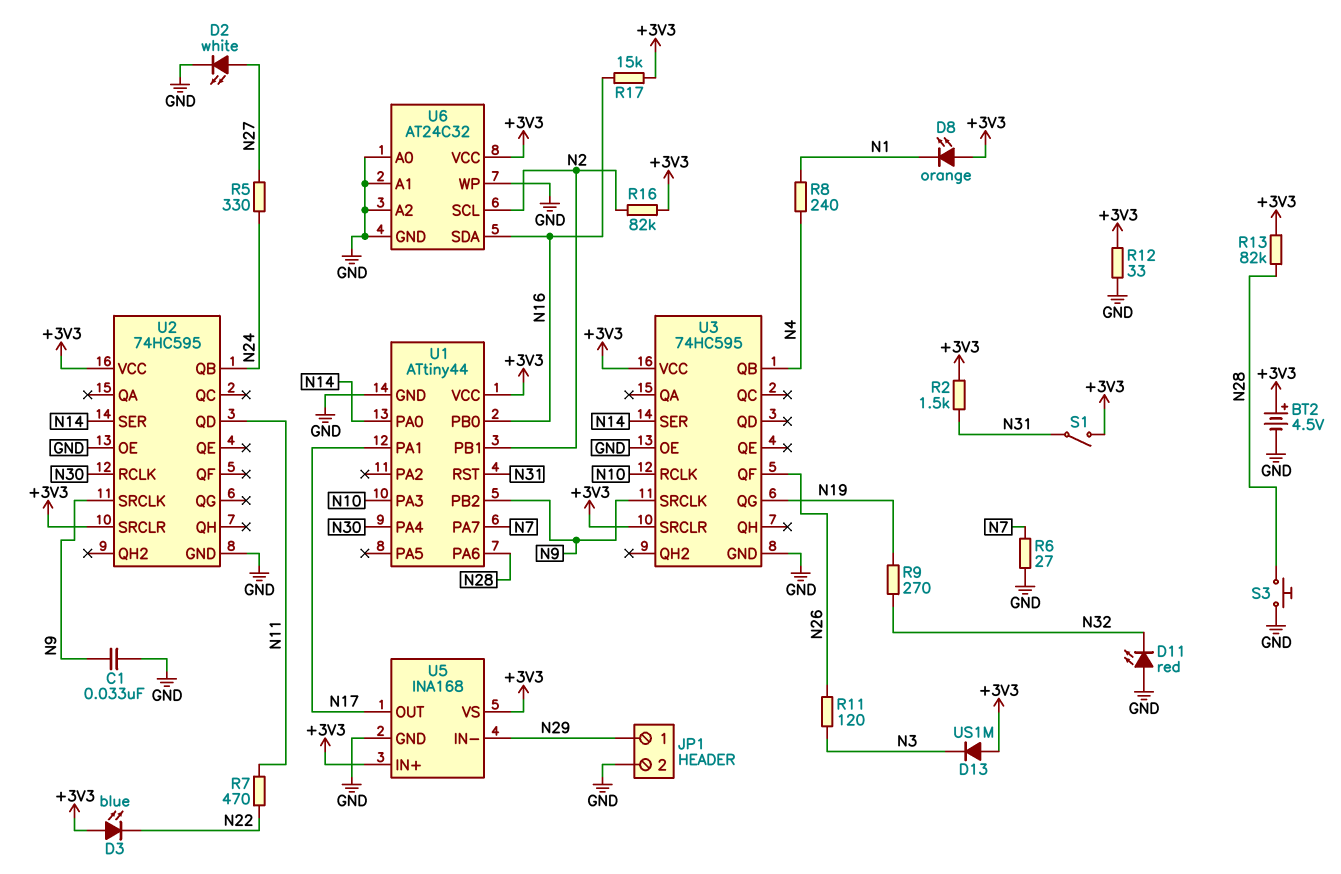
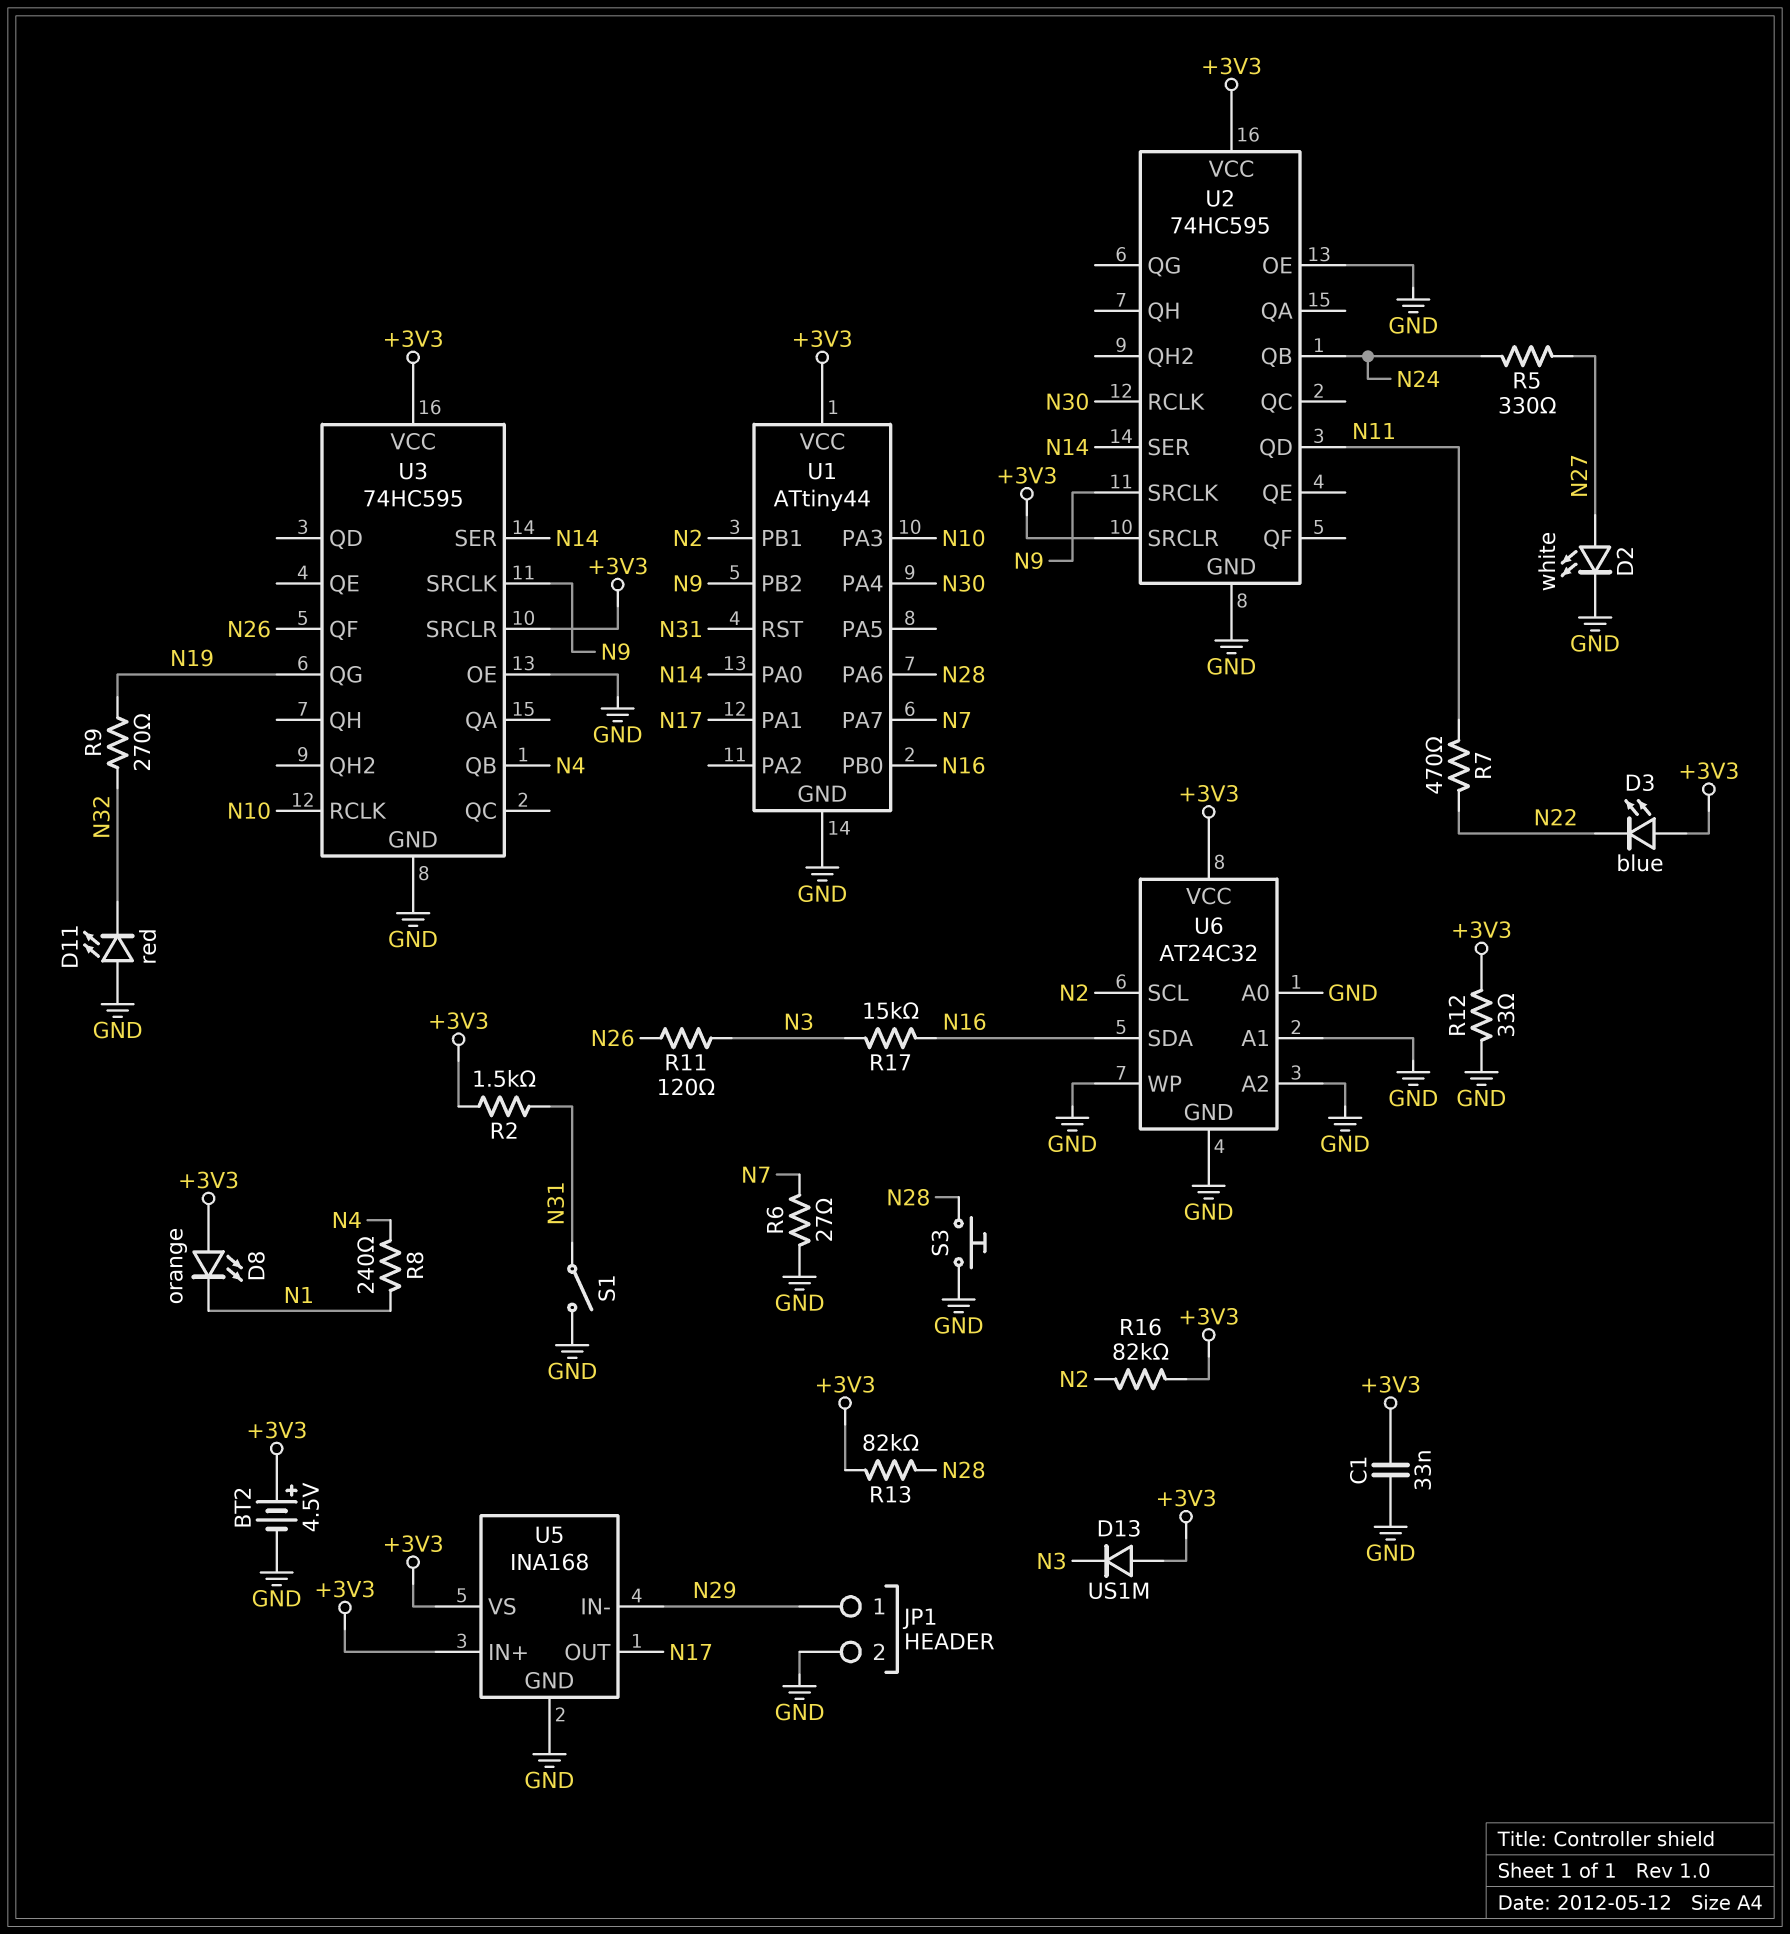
C1: 33nF (GND, N9) -> 33nF (+3V3, GND)
R17: 15k (+3V3, N16) -> 15k (N3, N16)
S1: switch (+3V3, N31) -> switch (GND, N31)

